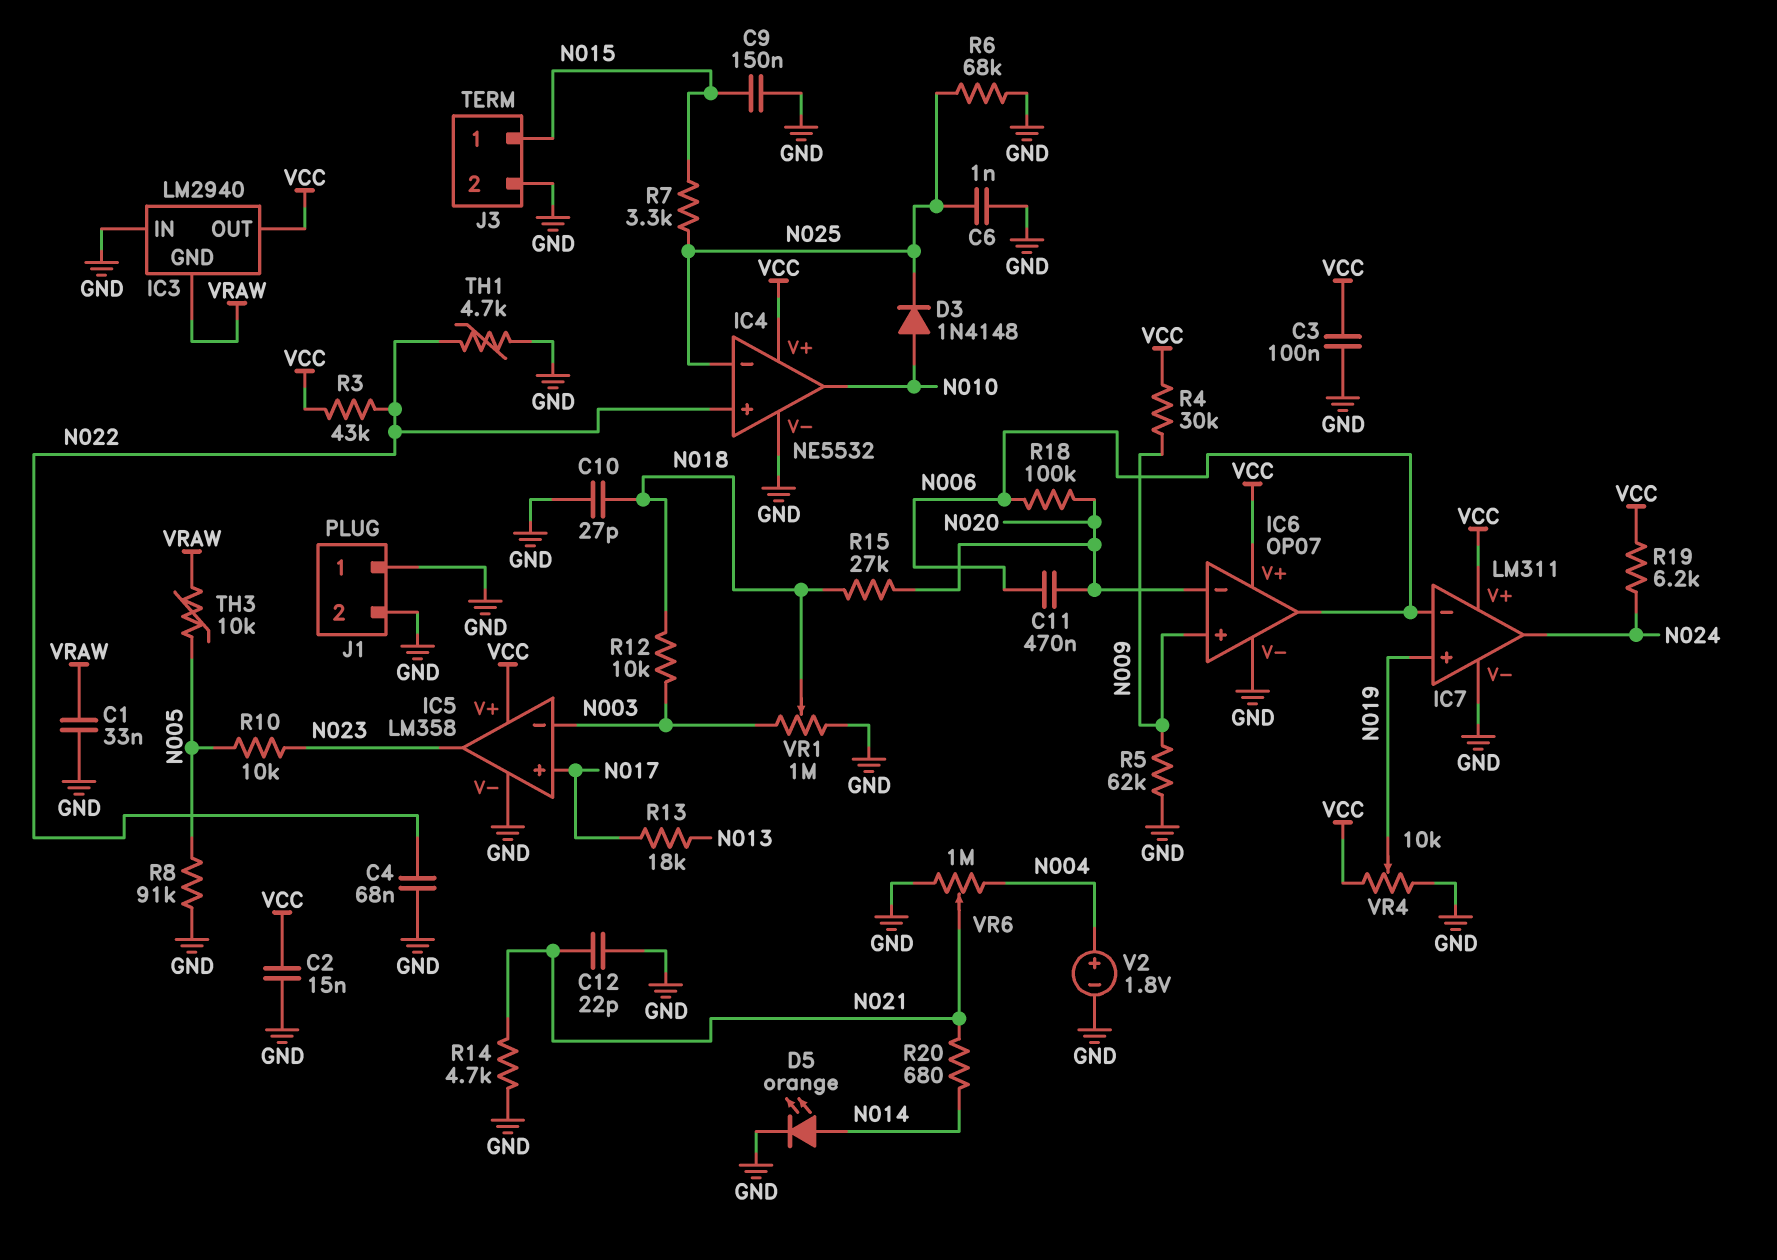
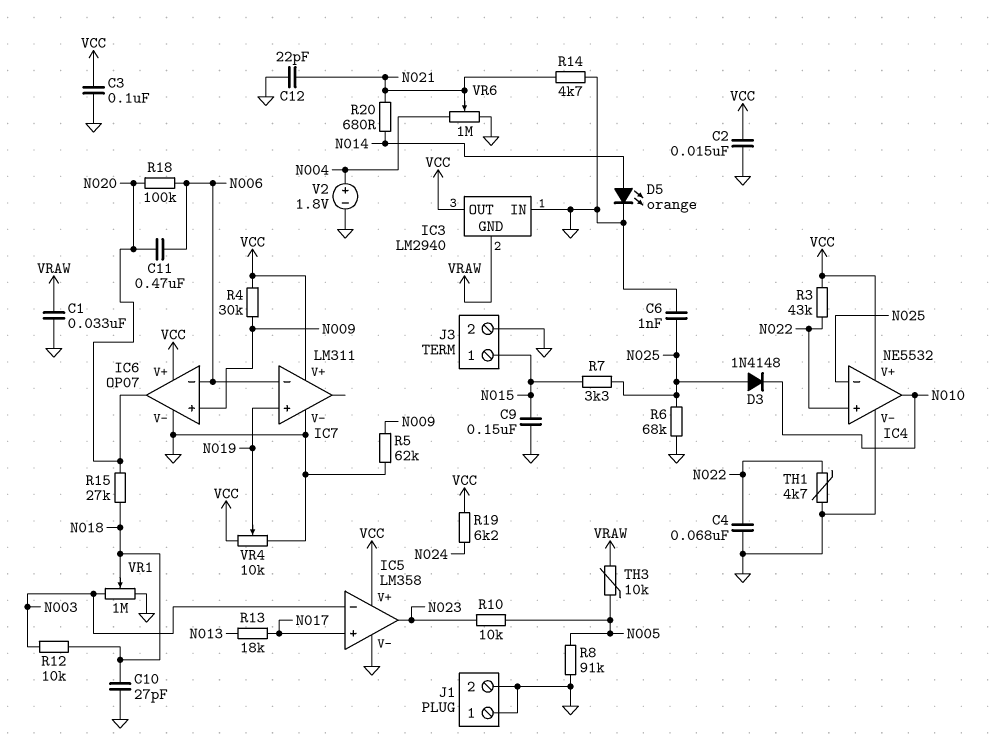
D3: diode 1N4148 (A N010, K N025) -> diode 1N4148 (A N025, K N010)
IC6 pin in-: N020 -> N006
IC6 pin out: N006 -> N020
IC7 pin out: N024 -> none

